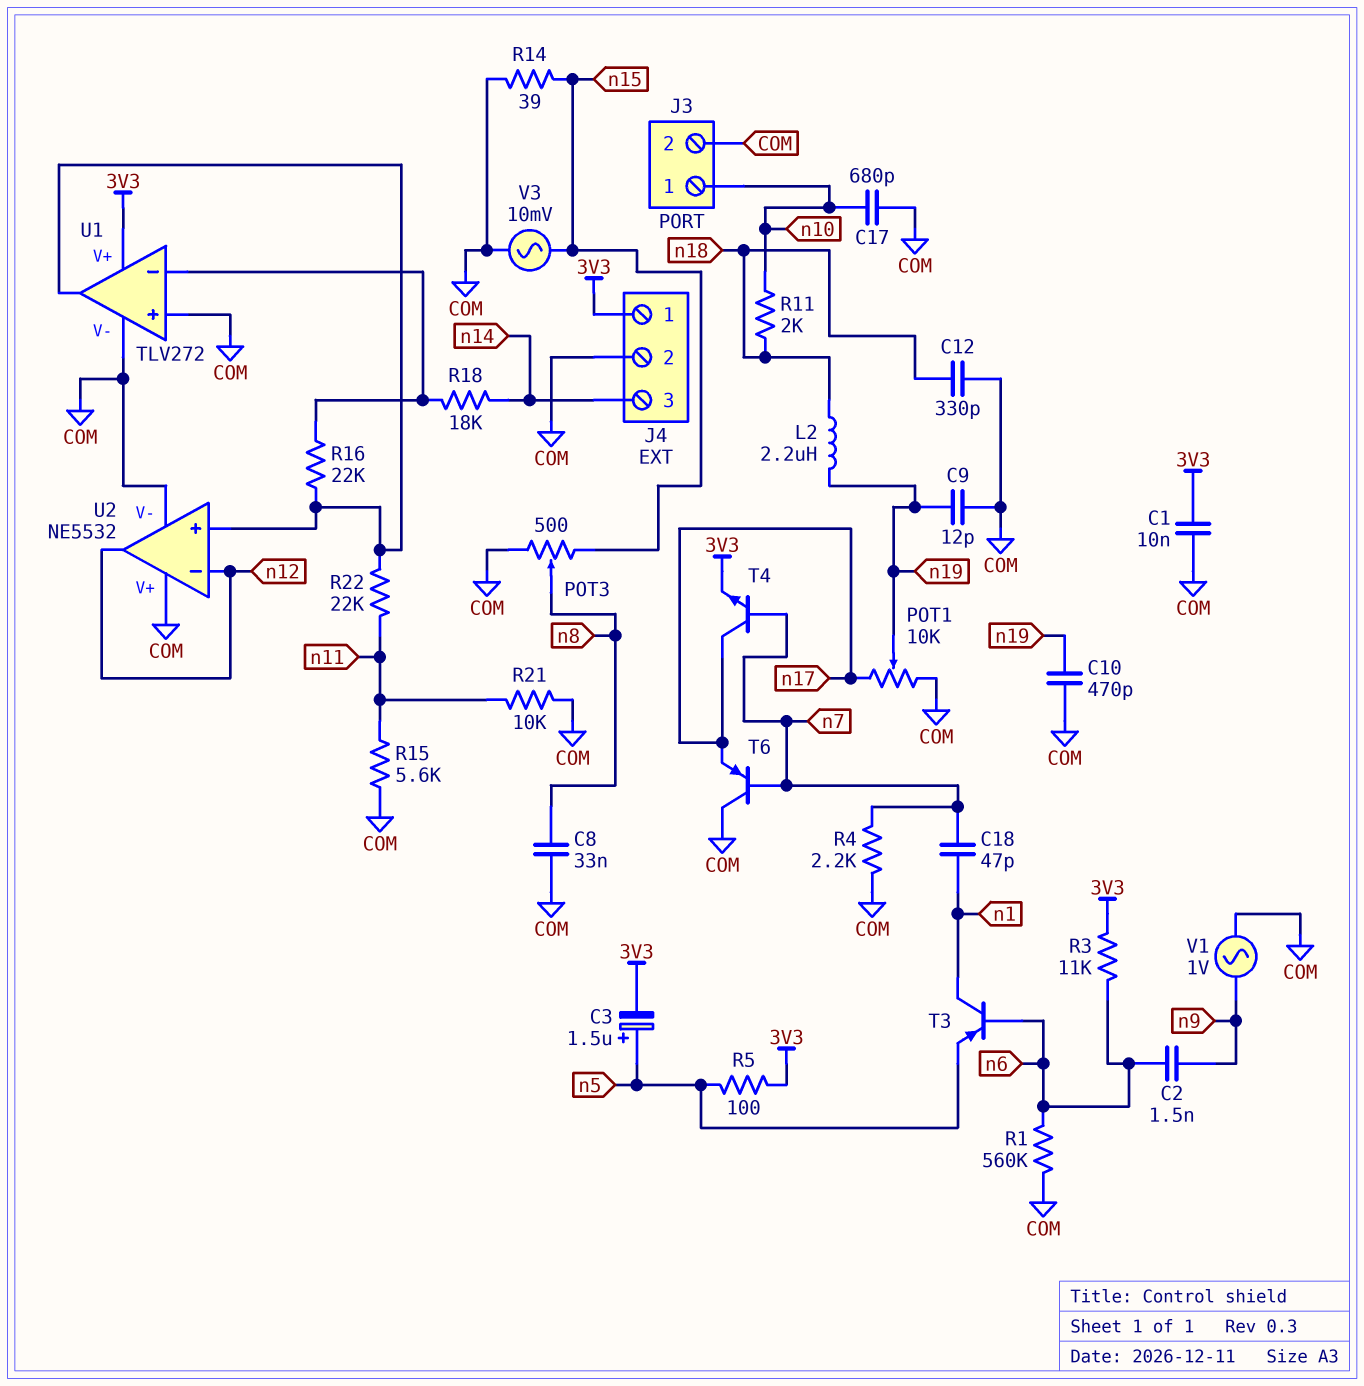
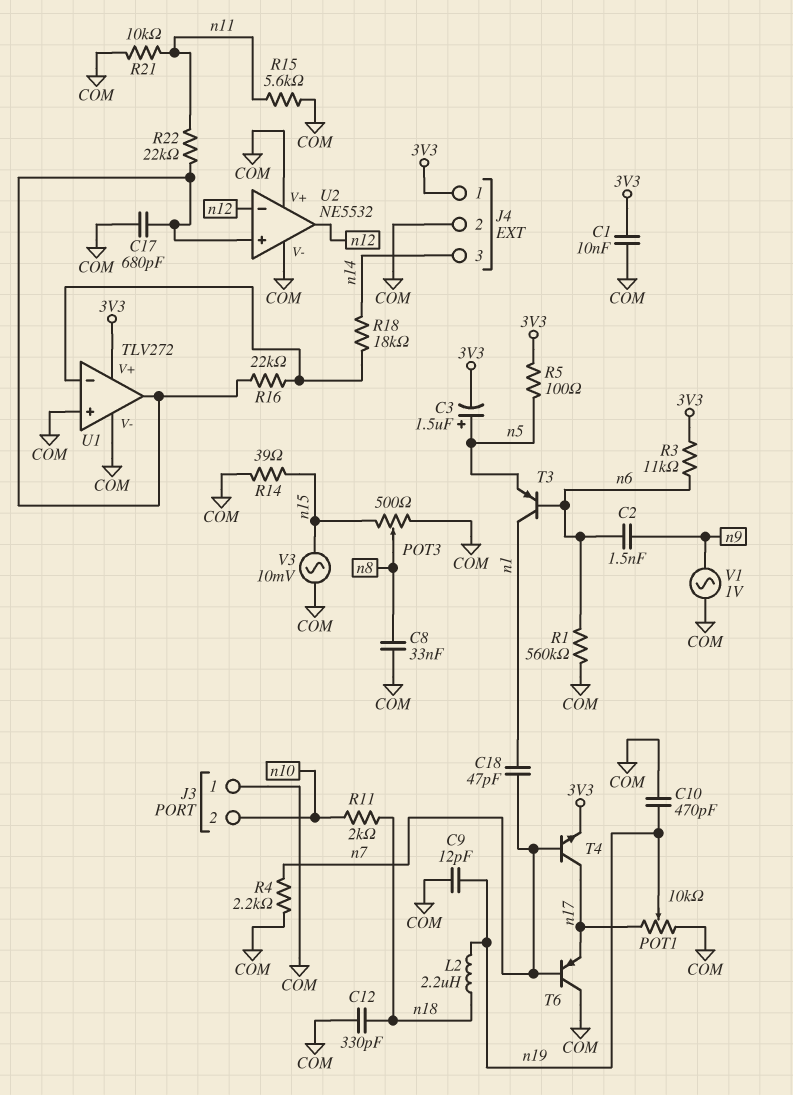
C17: 680pF (COM, n10) -> 680pF (COM, U1/out)
J3 pin 1: n10 -> COM
J3 pin 2: COM -> n10

